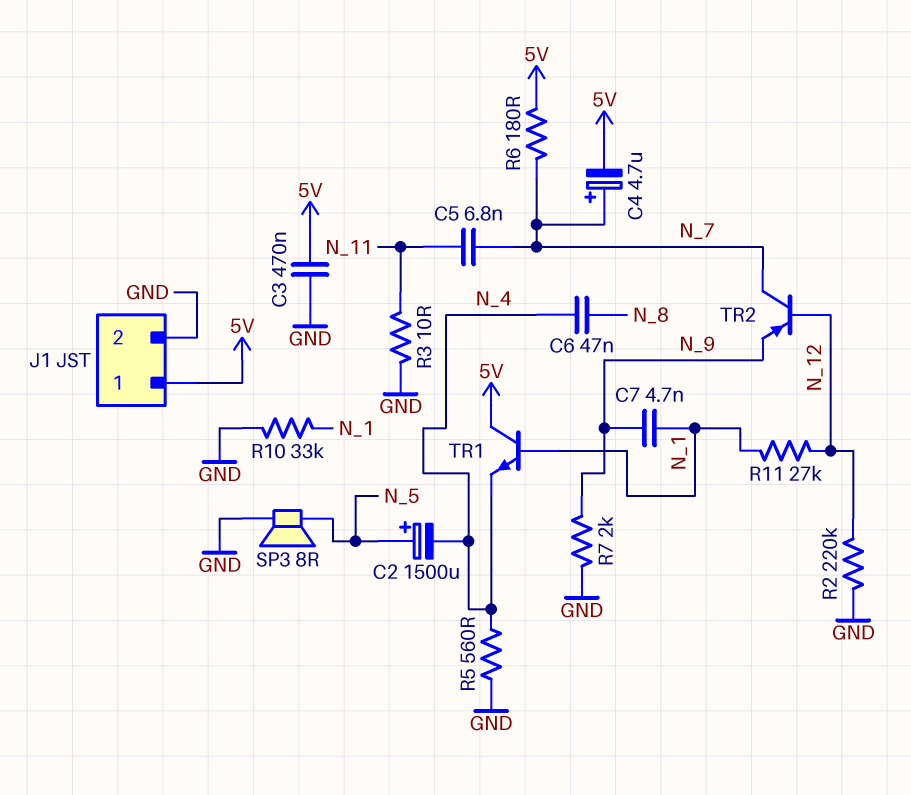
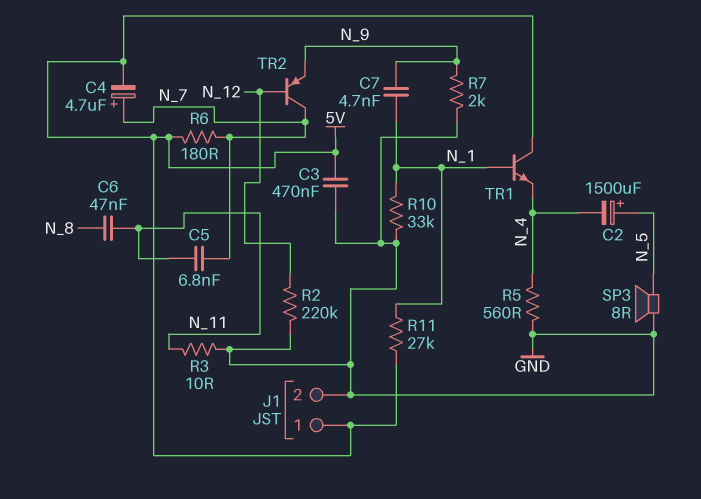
C6: 47nF (N_4, N_8) -> 47nF (N_8, N_11)
R11: 27k (N_1, N_12) -> 27k (5V, N_1)

